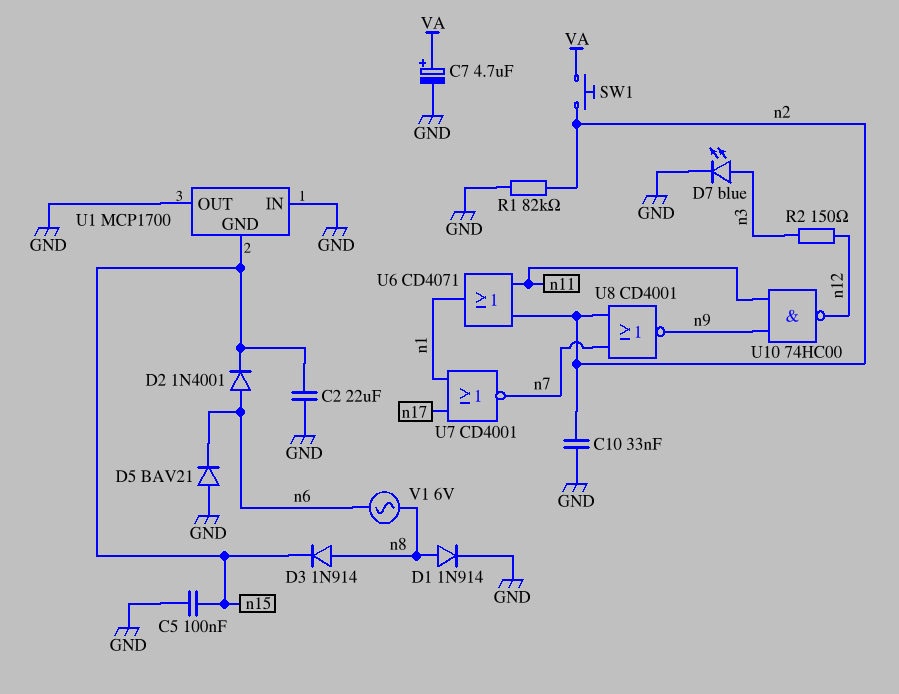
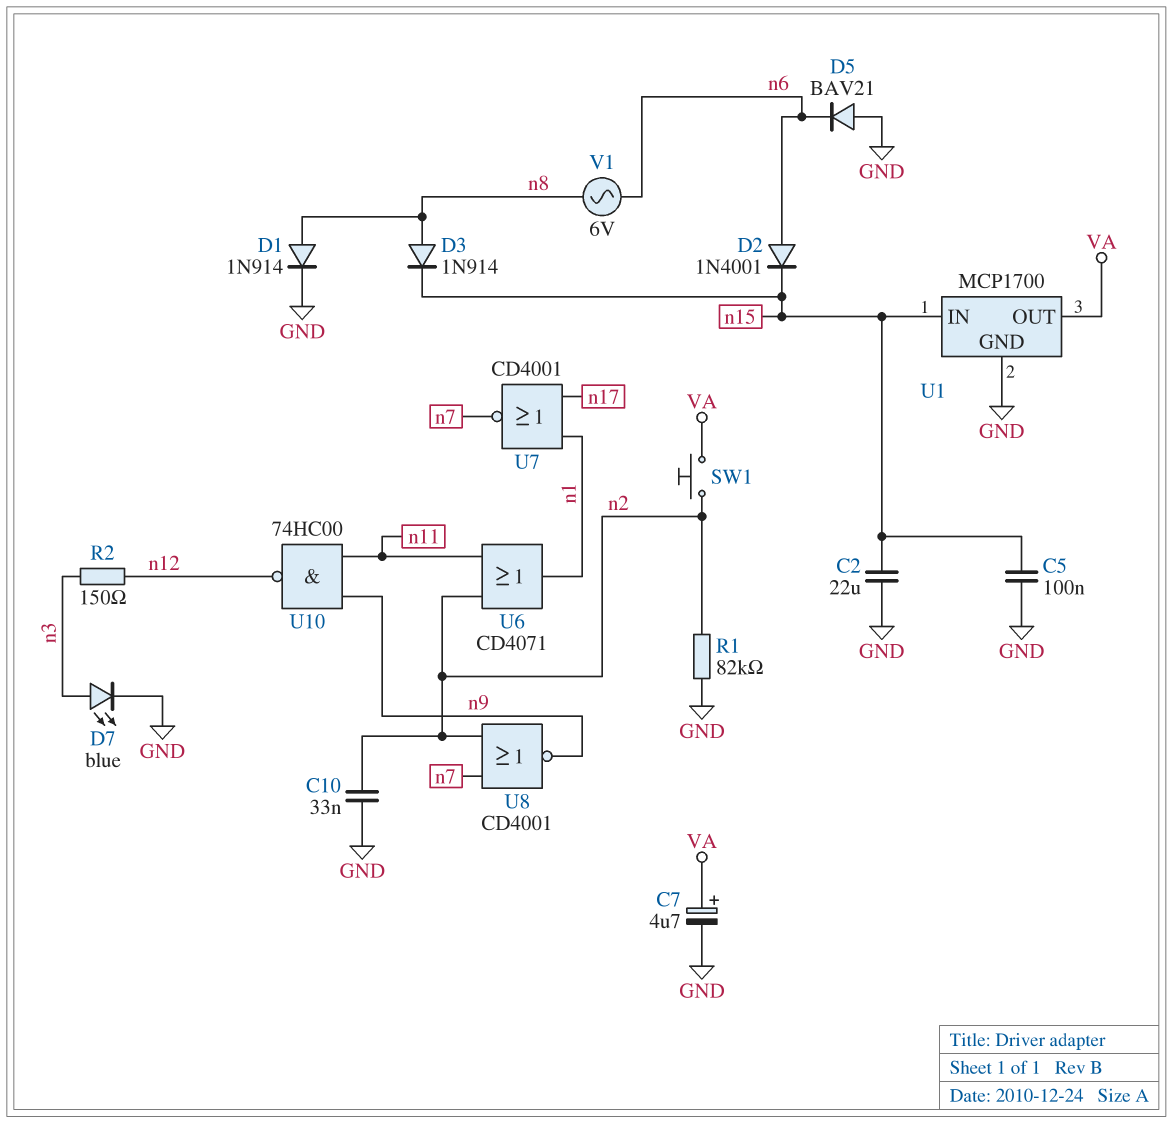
U1 pin GND: n15 -> GND
U1 pin IN: GND -> n15
U1 pin OUT: GND -> VA

